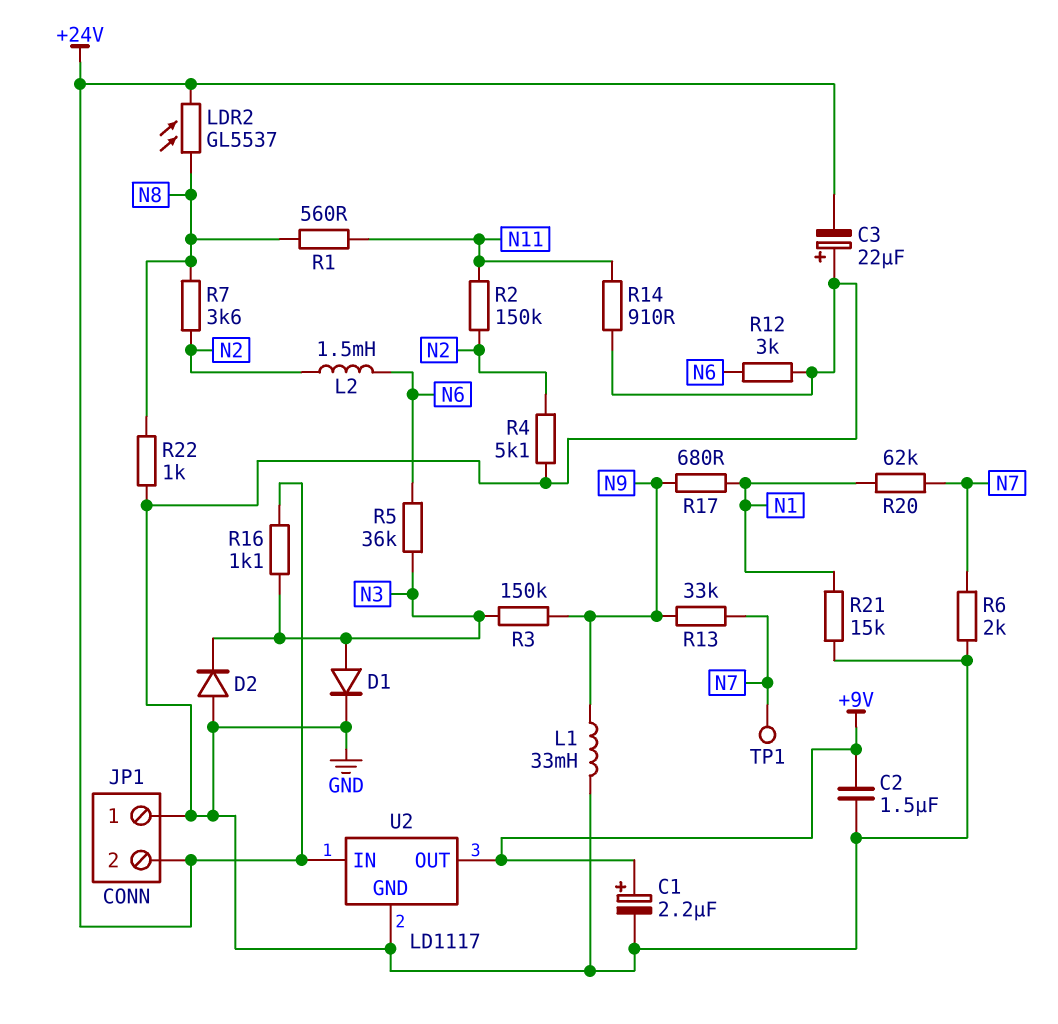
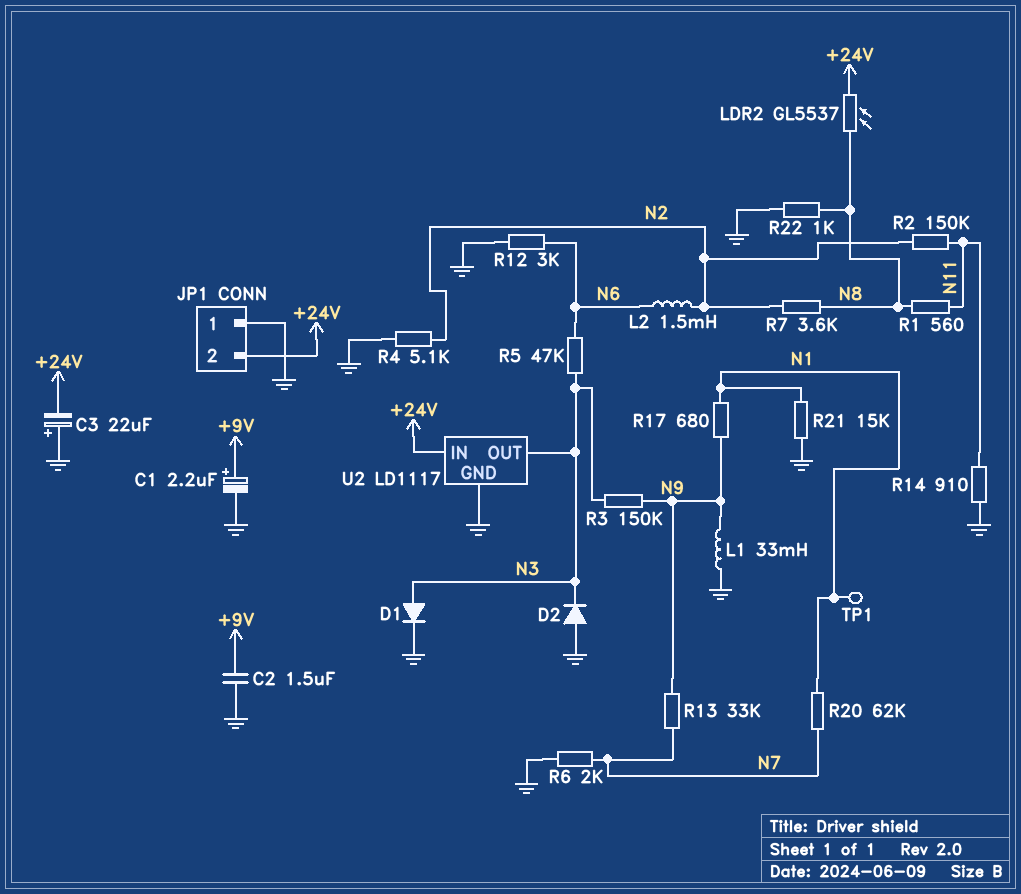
R5: 36k (N3, N6) -> 47k (N3, N6)
R16: 1.1k (+24V, N3) -> none
TP1: test point (N7) -> test point (N1)
U2 pin OUT: +9V -> N3

